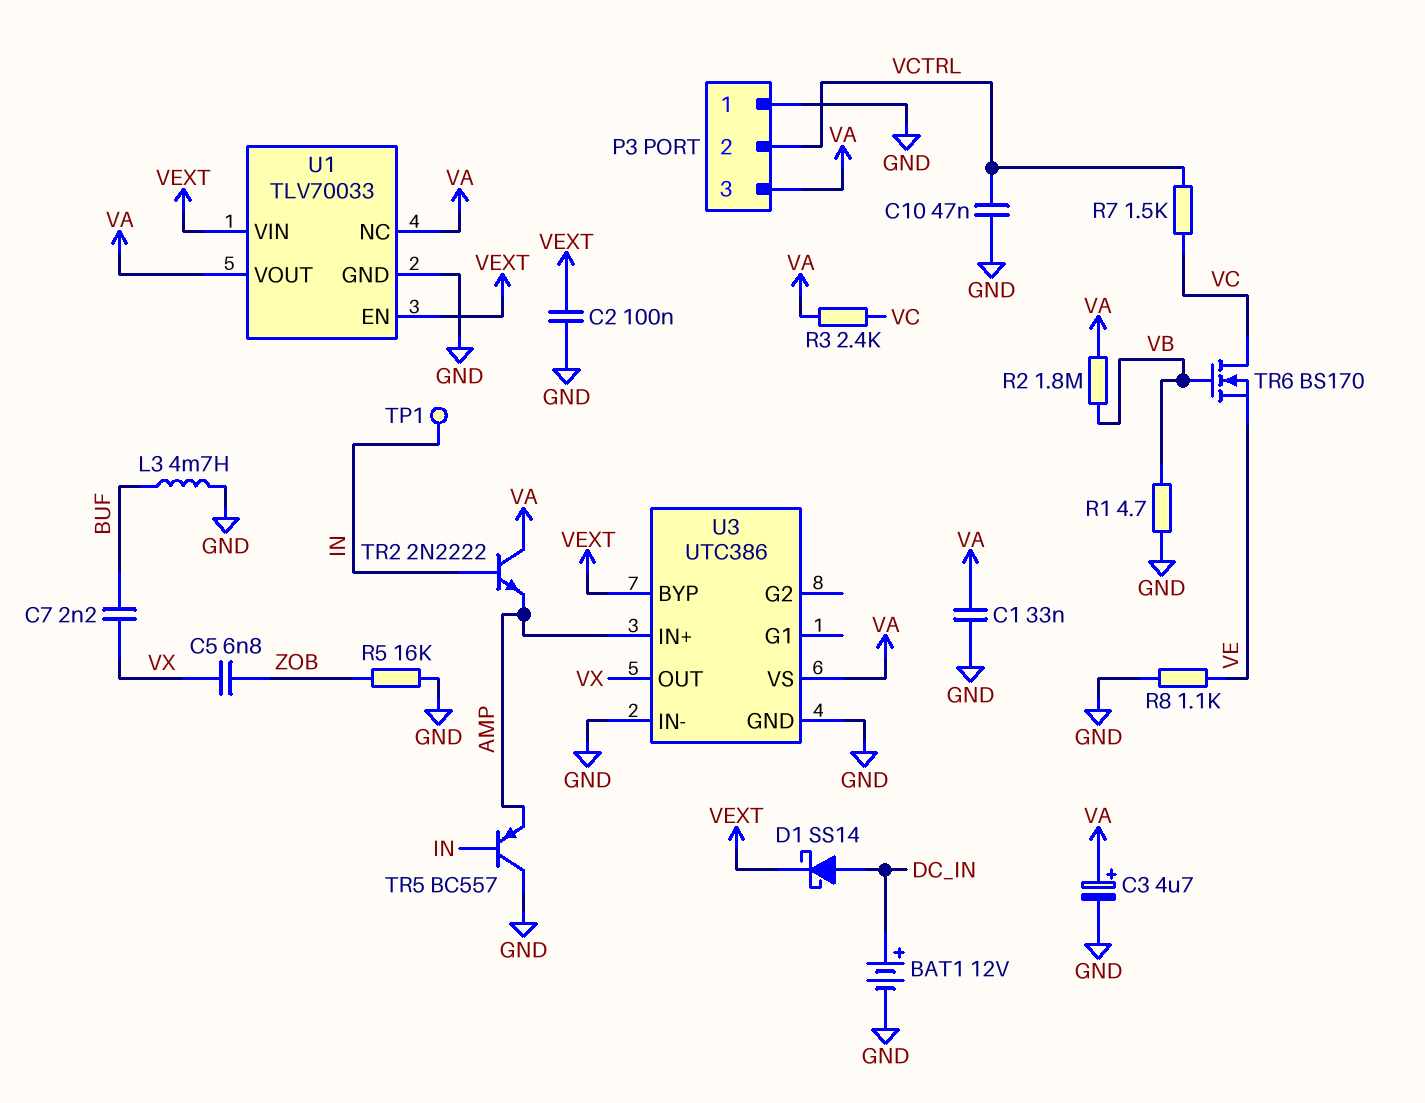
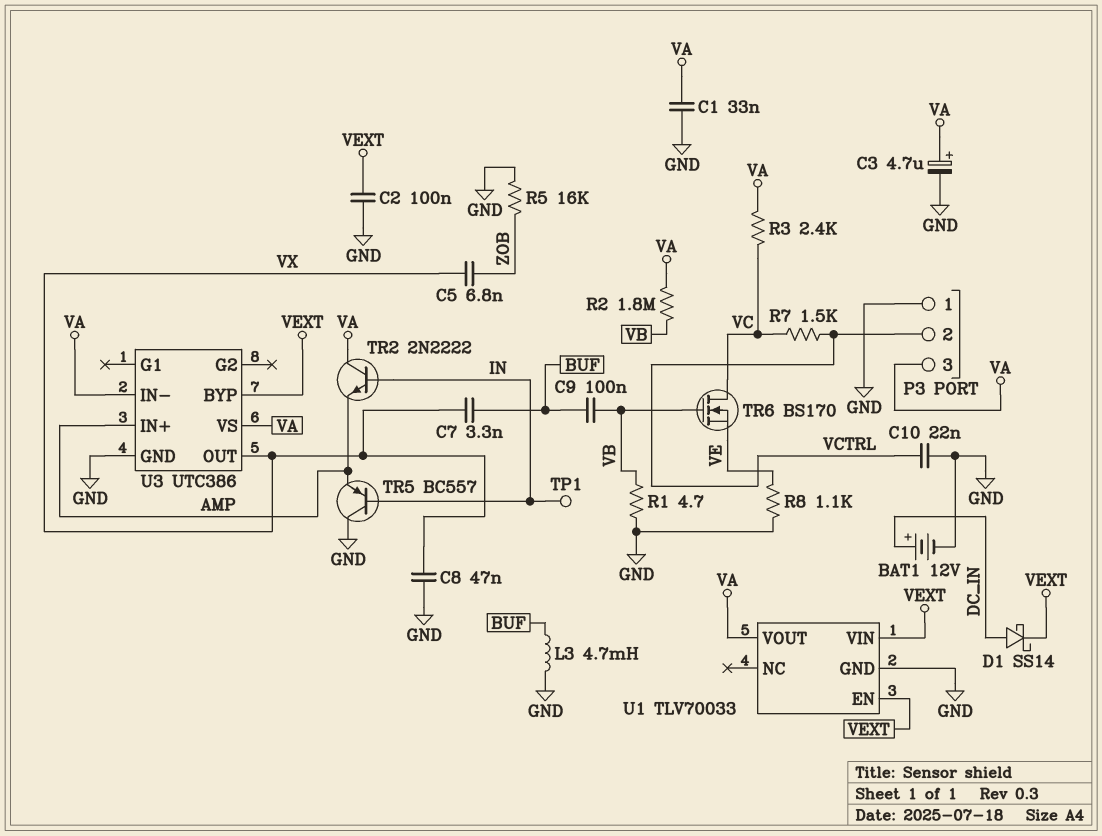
C7: 2.2nF (BUF, VX) -> 3.3nF (BUF, VX)
C8: none -> 47nF (GND, VX)
C9: none -> 100nF (BUF, VB)
C10: 47nF (GND, VCTRL) -> 22nF (GND, VCTRL)
U1 pin NC: VA -> none
U3 pin IN-: GND -> VA

